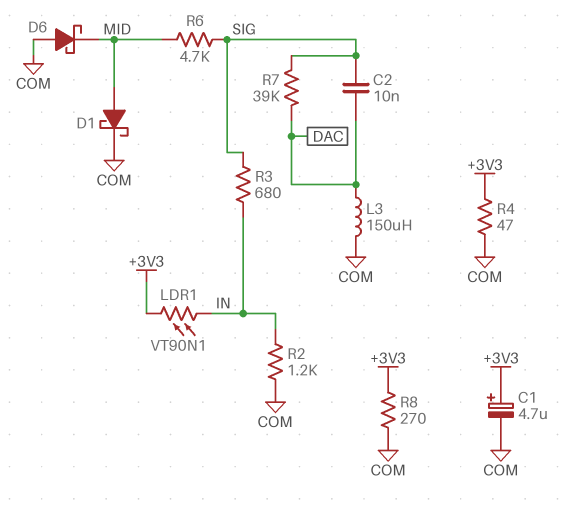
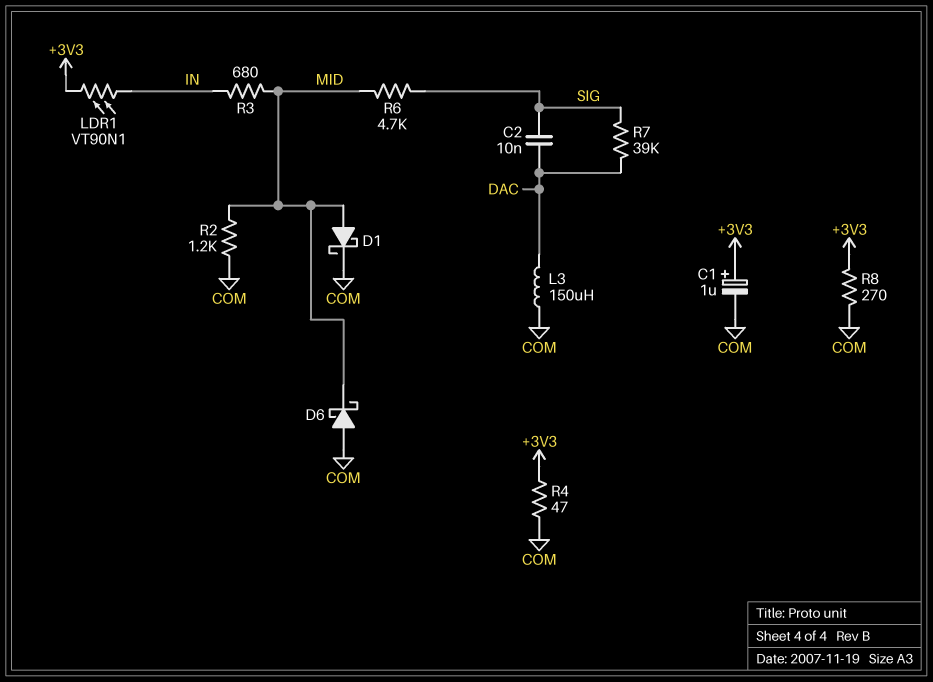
C1: 4.7uF (plus +3V3, minus COM) -> 1uF (plus +3V3, minus COM)
R2: 1.2k (COM, IN) -> 1.2k (COM, MID)
R3: 680 (IN, SIG) -> 680 (IN, MID)

